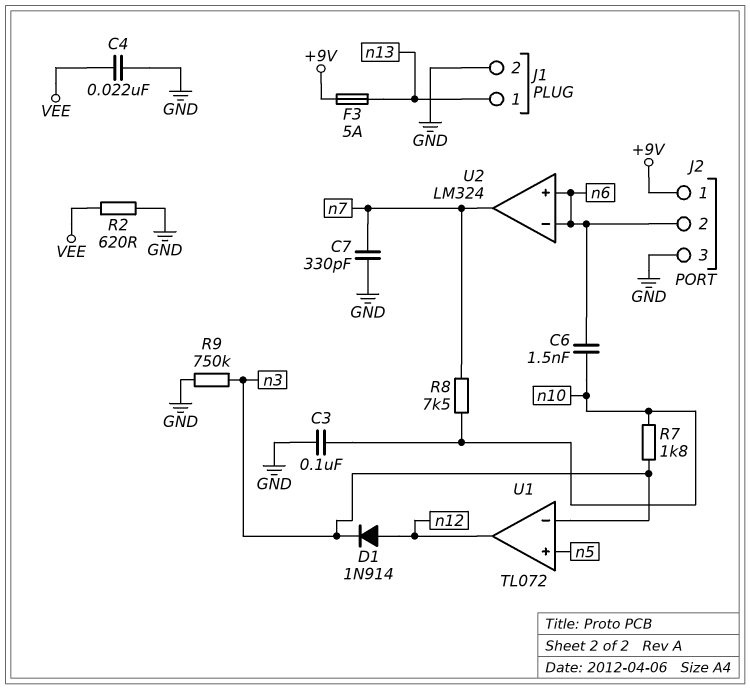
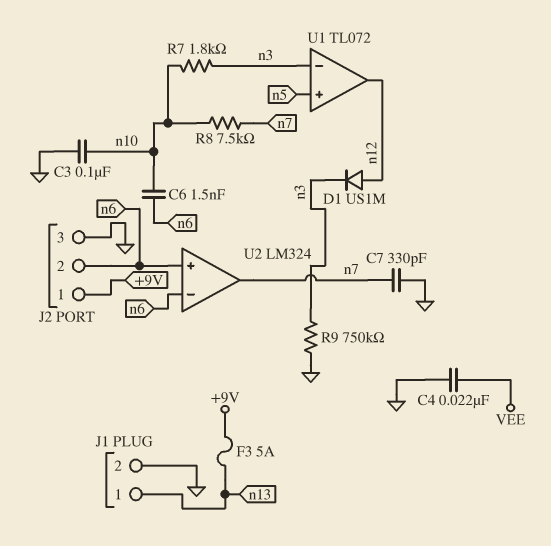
D1: diode 1N914 (A n12, K n3) -> diode US1M (A n12, K n3)
R2: 620 (GND, VEE) -> none

